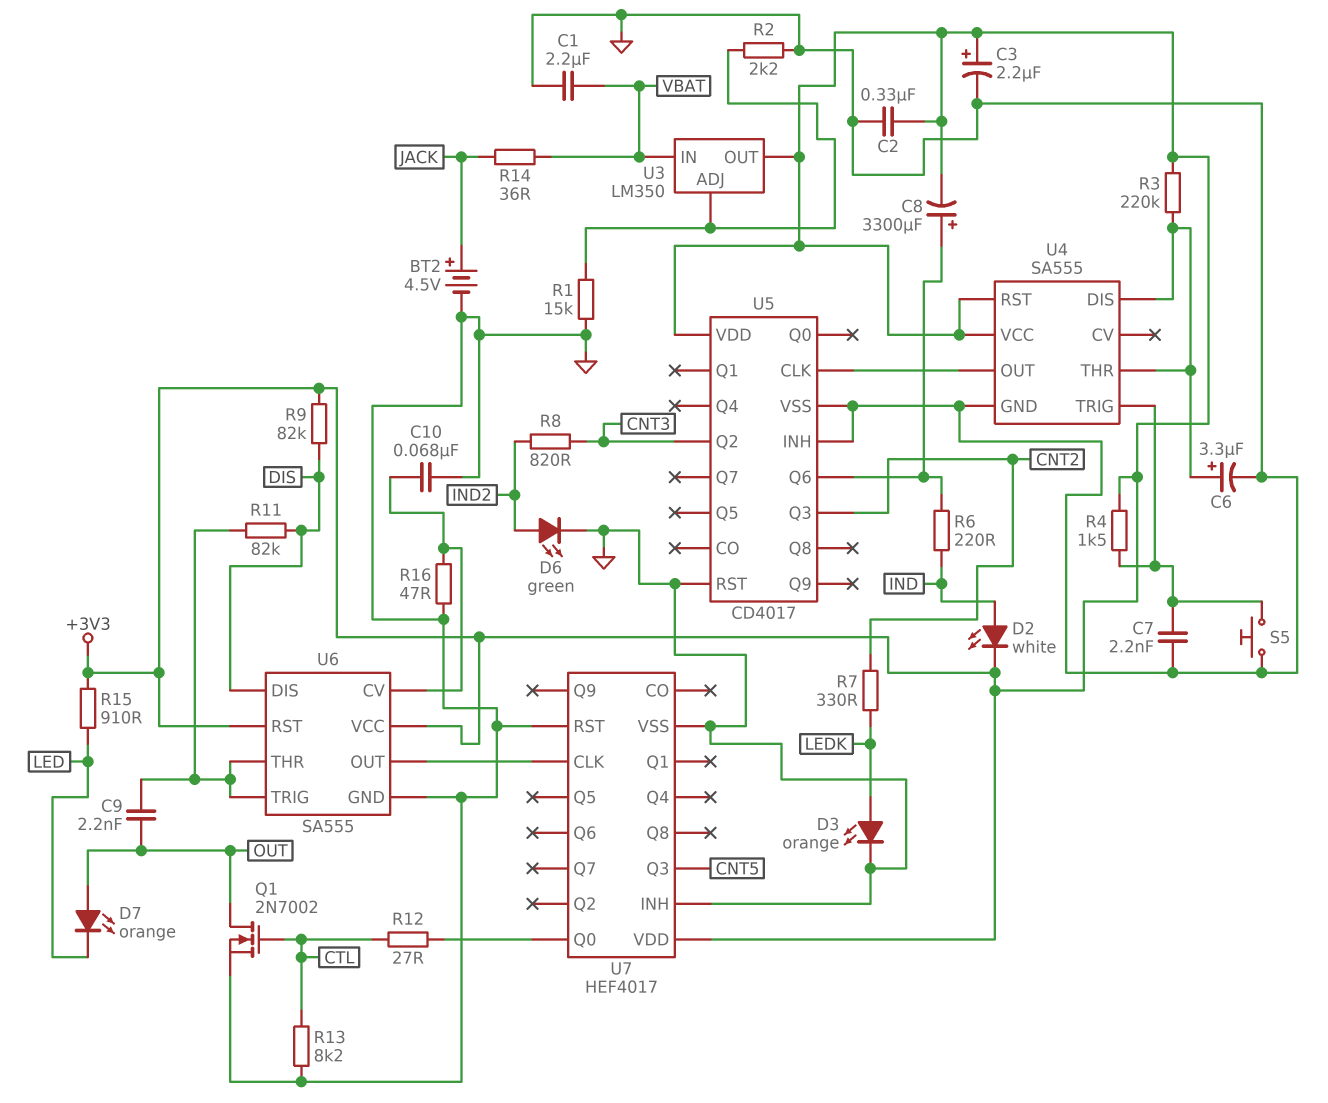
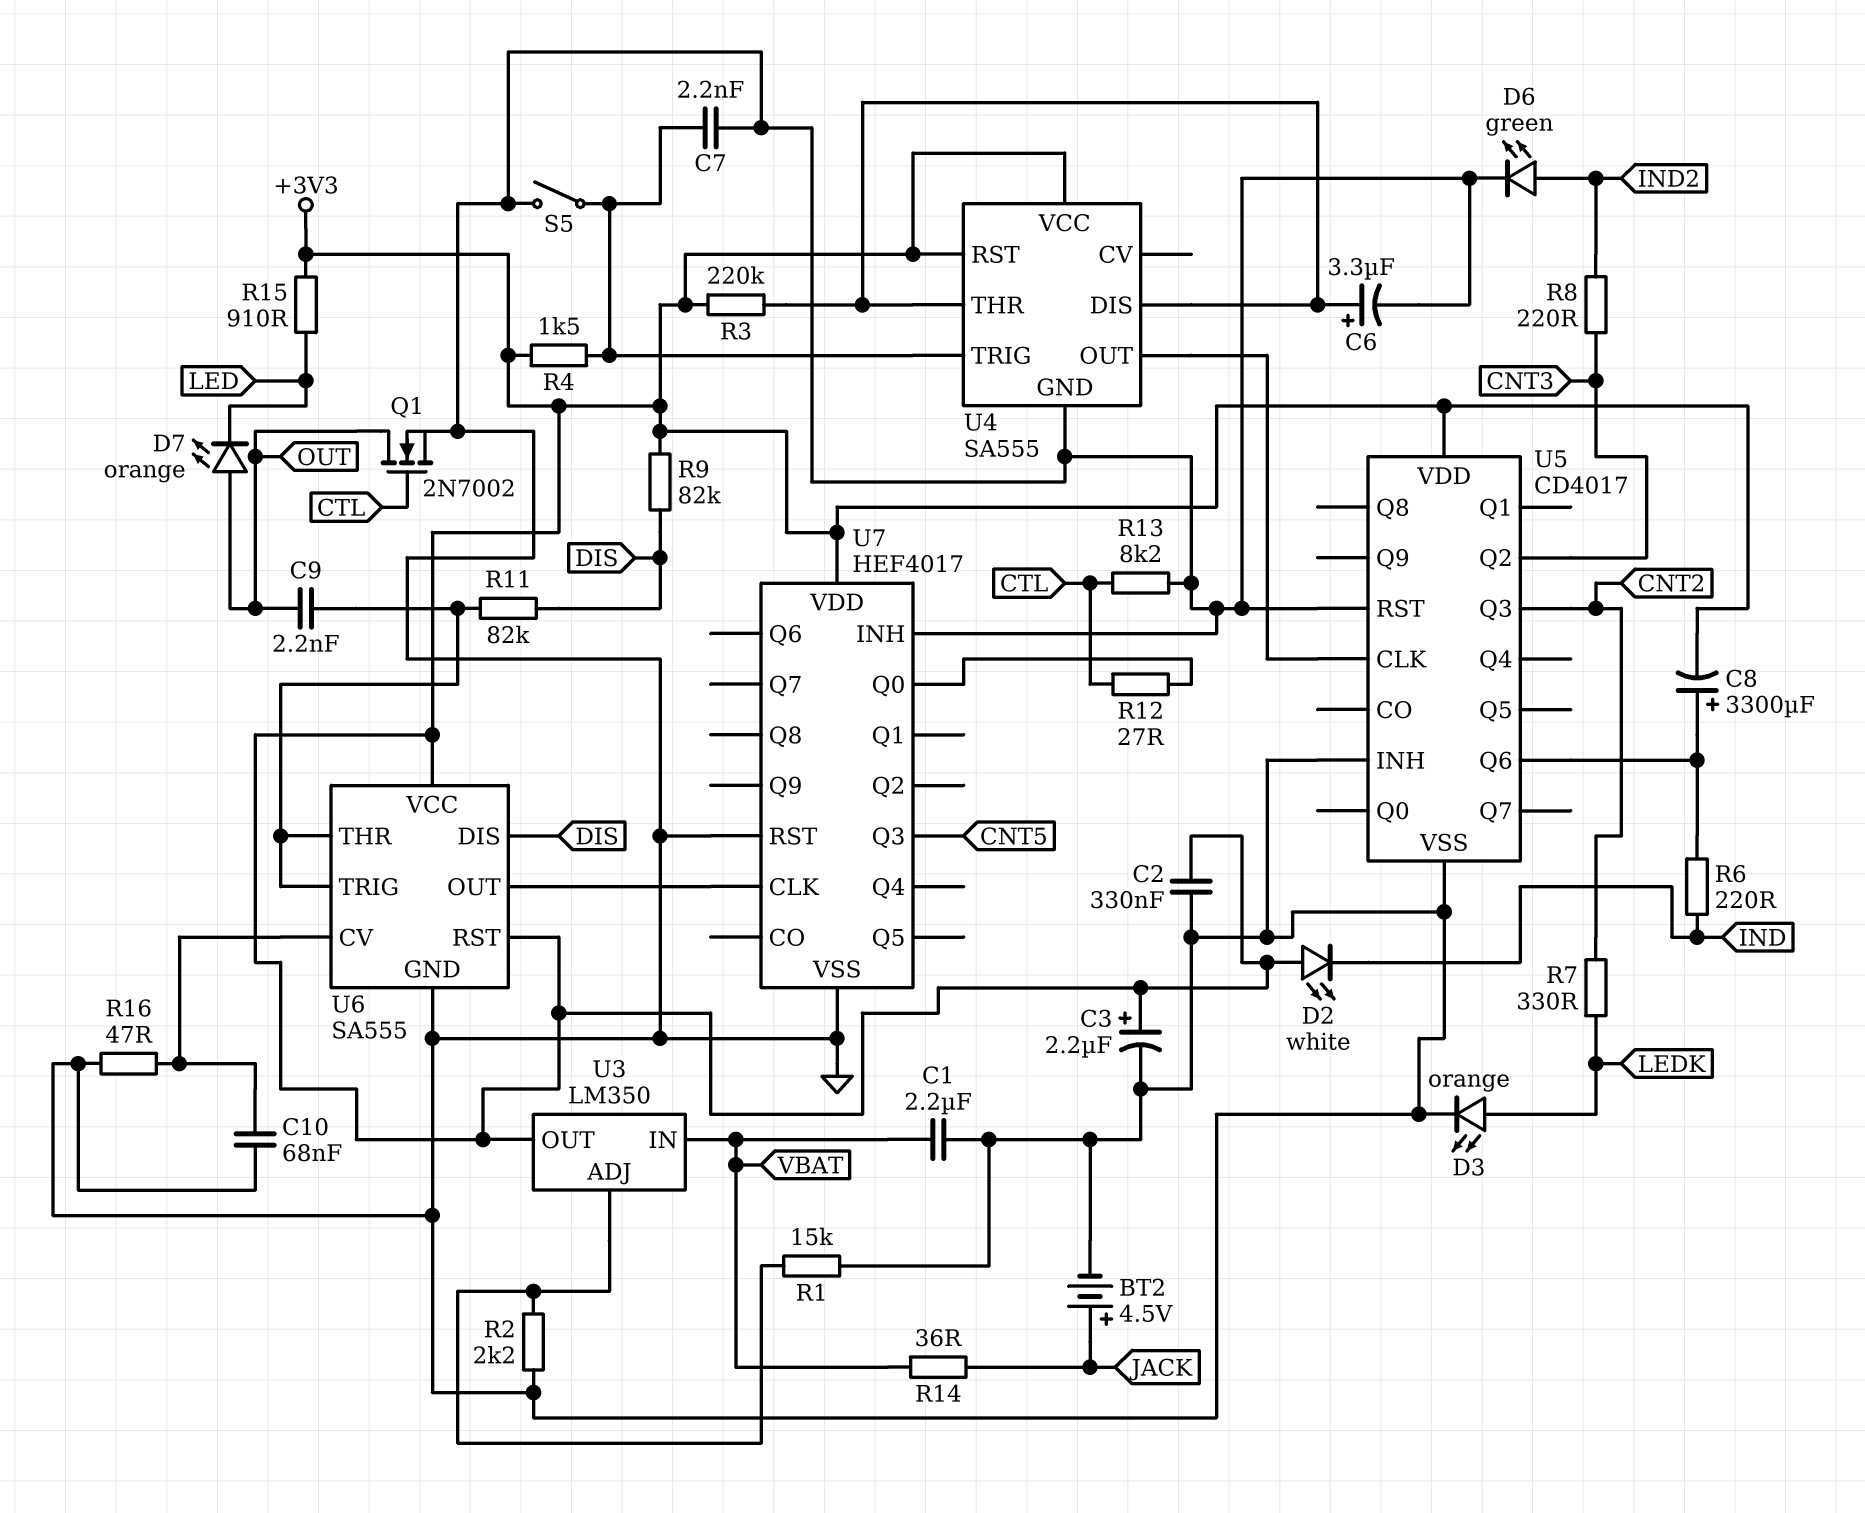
D2: LED white (A IND, K +3V3) -> LED white (A +3V3, K IND)
R8: 820 (CNT3, IND2) -> 220 (CNT3, IND2)
S5: button (GND, U4/TRIG) -> switch (GND, U4/TRIG)

